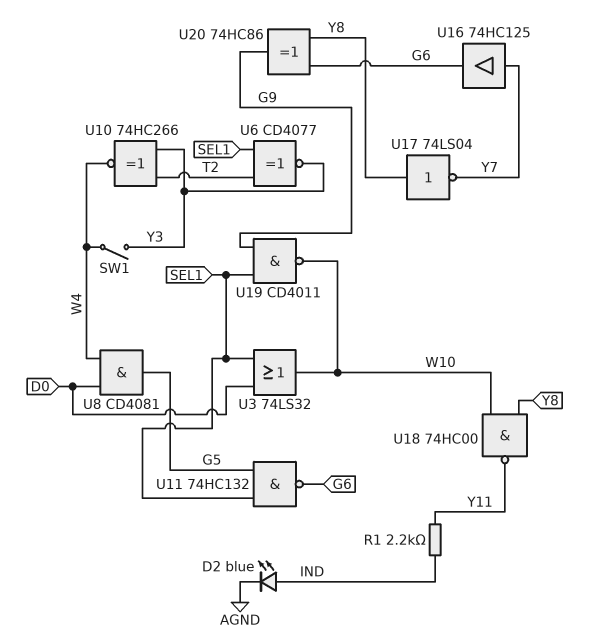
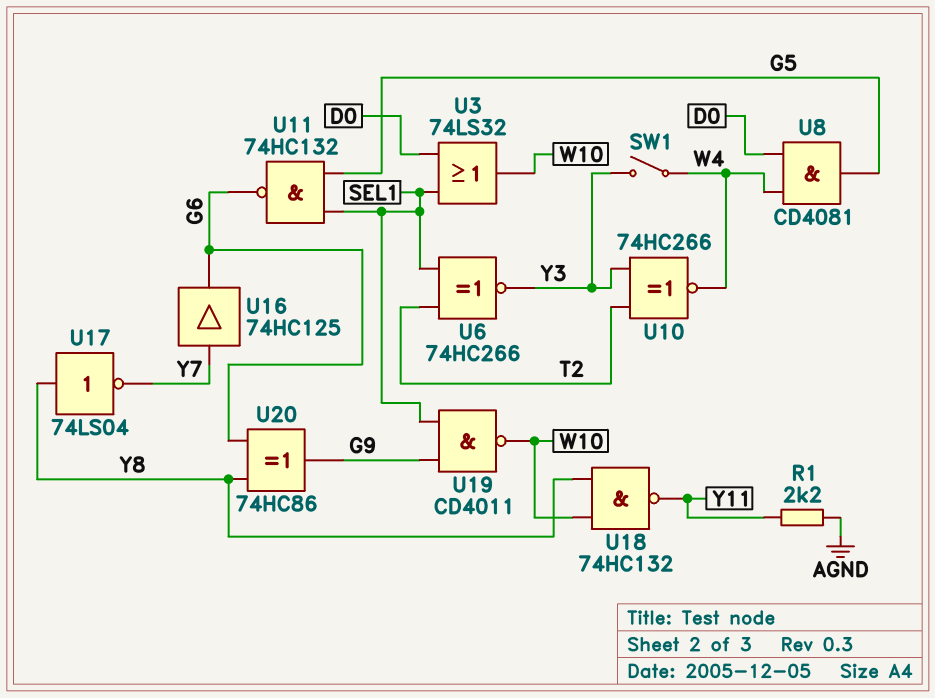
D2: LED blue (A IND, K AGND) -> none
R1: 2.2k (IND, Y11) -> 2.2k (AGND, Y11)
U6: XNOR CD4077 (in SEL1, in T2, out Y3) -> XNOR 74HC266 (in SEL1, in T2, out Y3)
U18: NAND 74HC00 (in W10, in Y8, out Y11) -> NAND 74HC132 (in W10, in Y8, out Y11)

